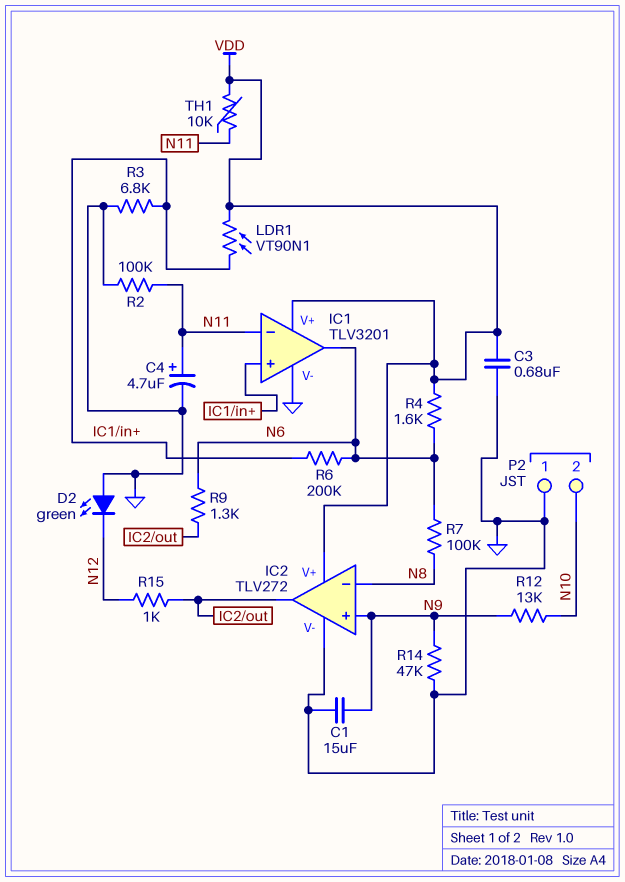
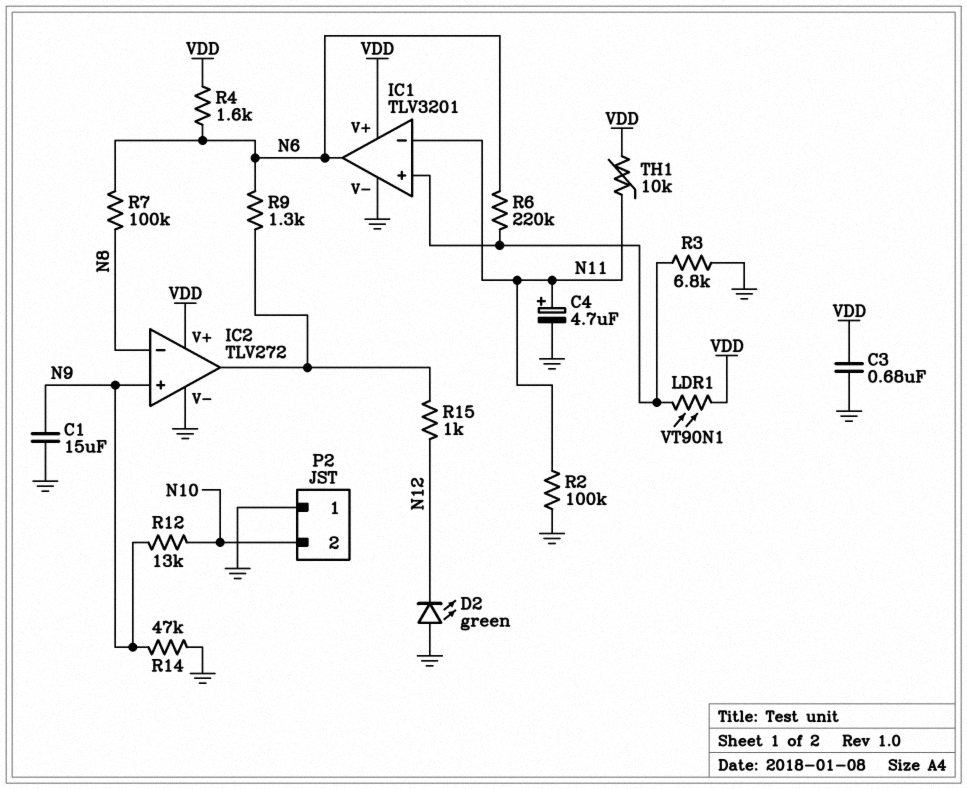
R6: 200k (IC1/in+, N6) -> 220k (IC1/in+, N6)

